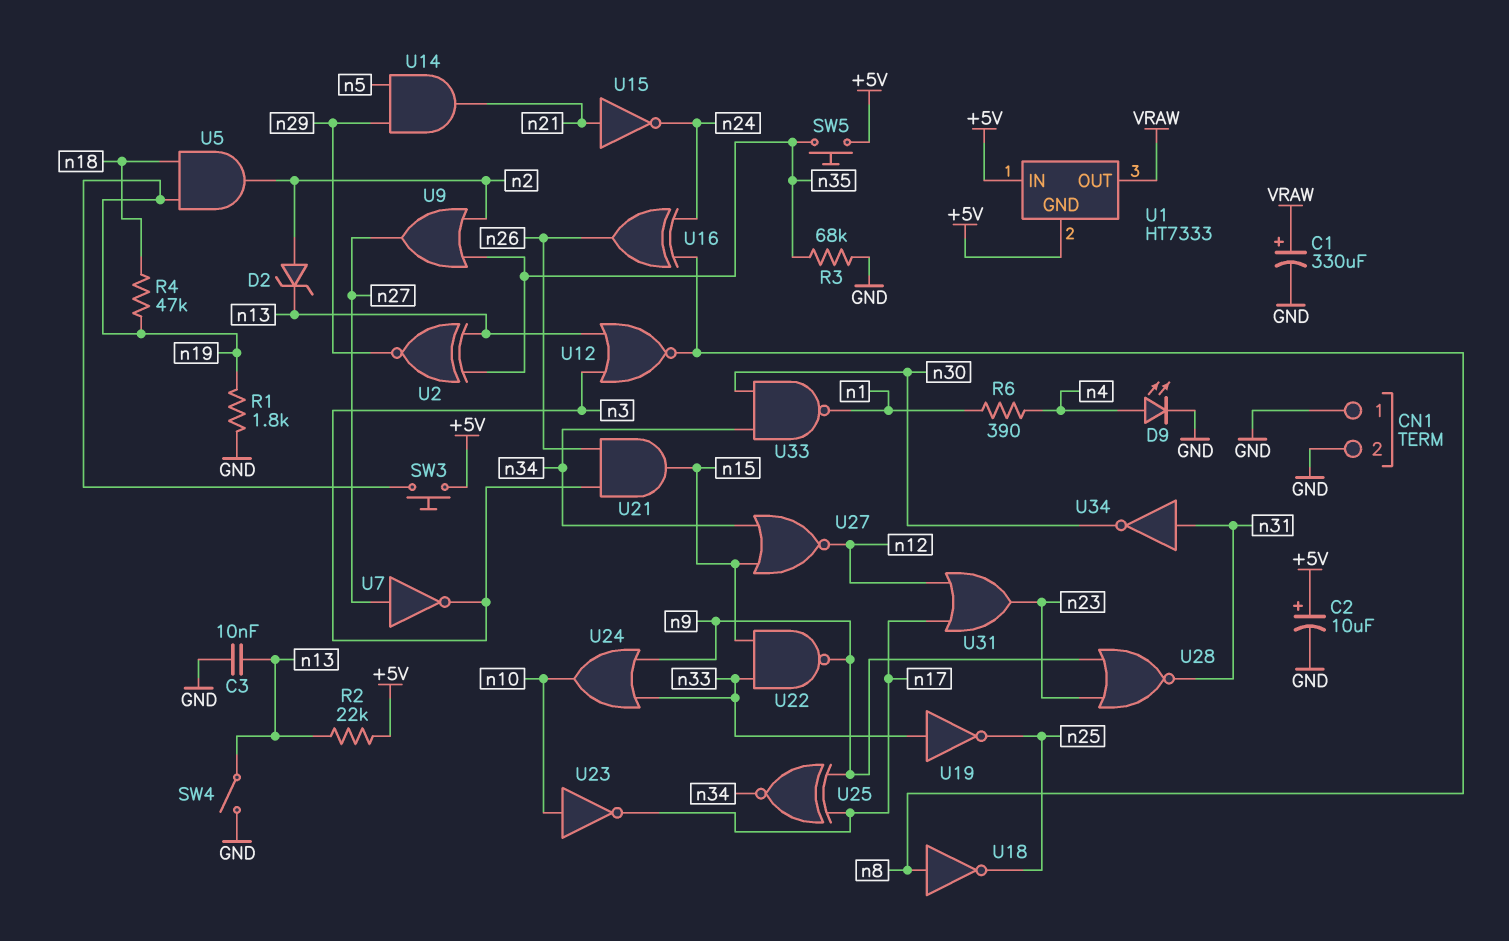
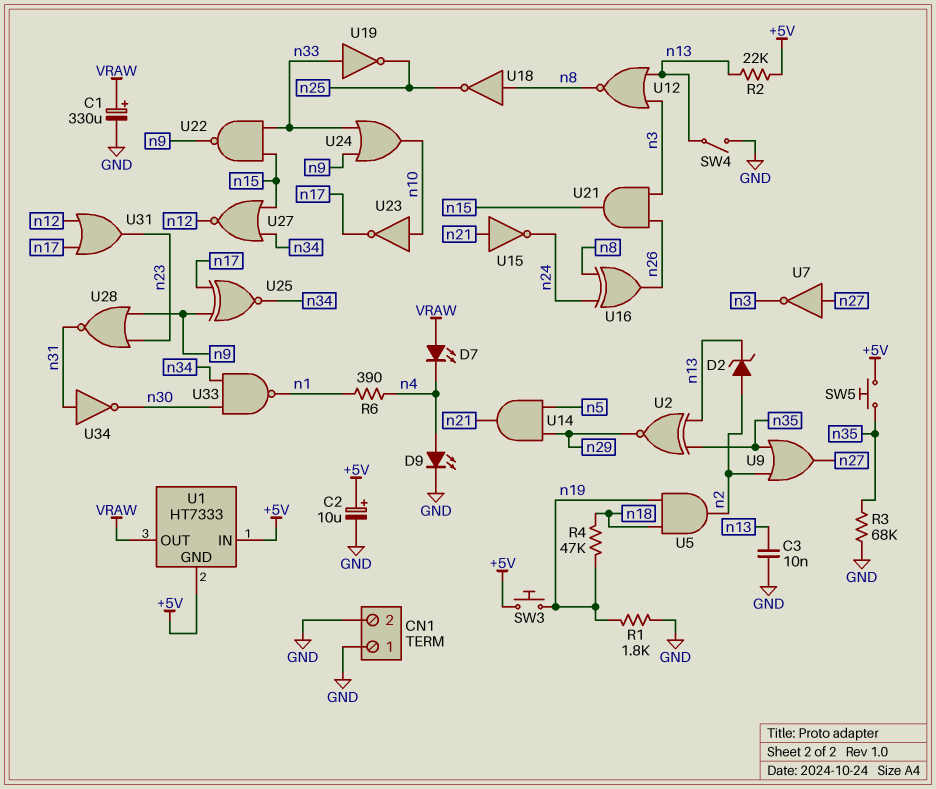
D7: none -> LED (A VRAW, K n4)

